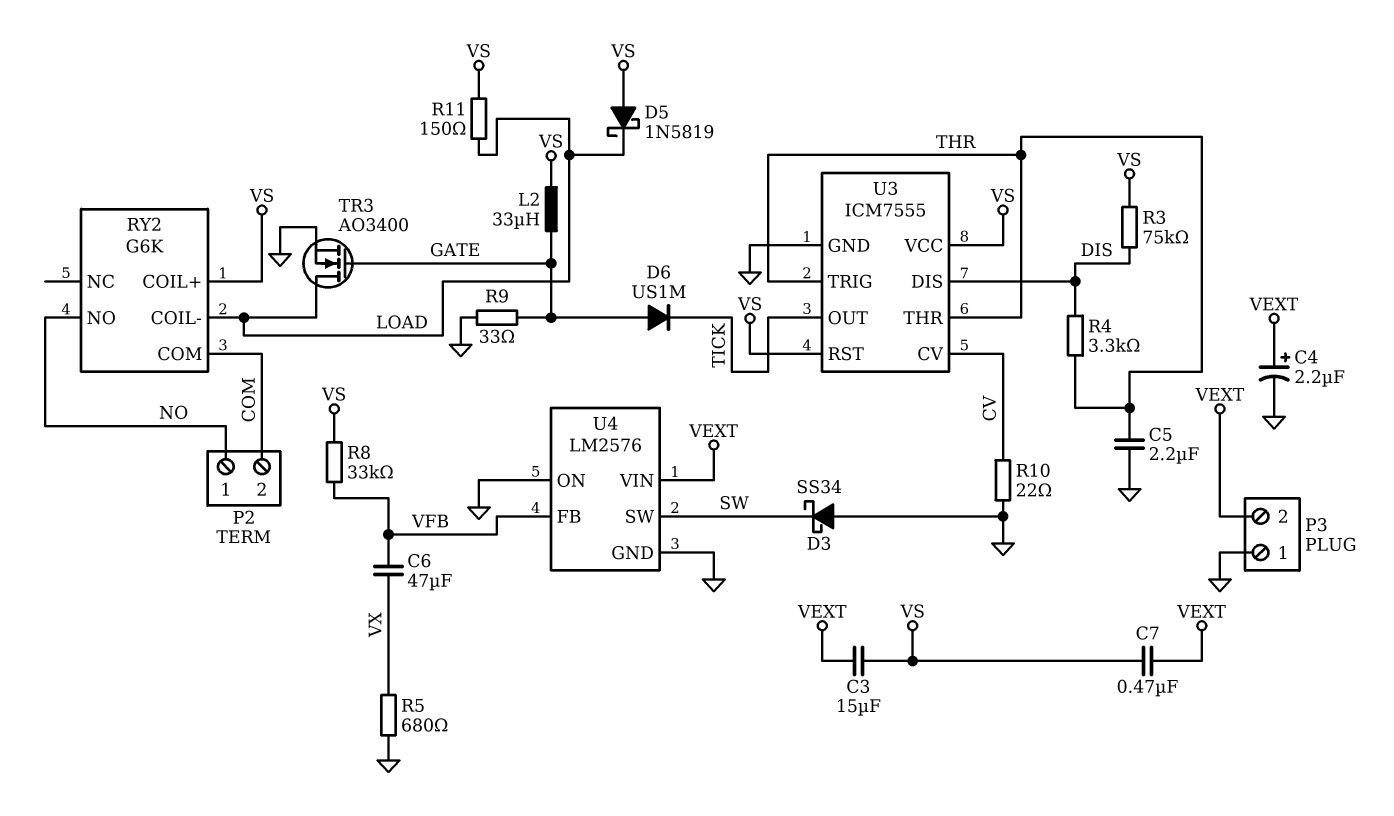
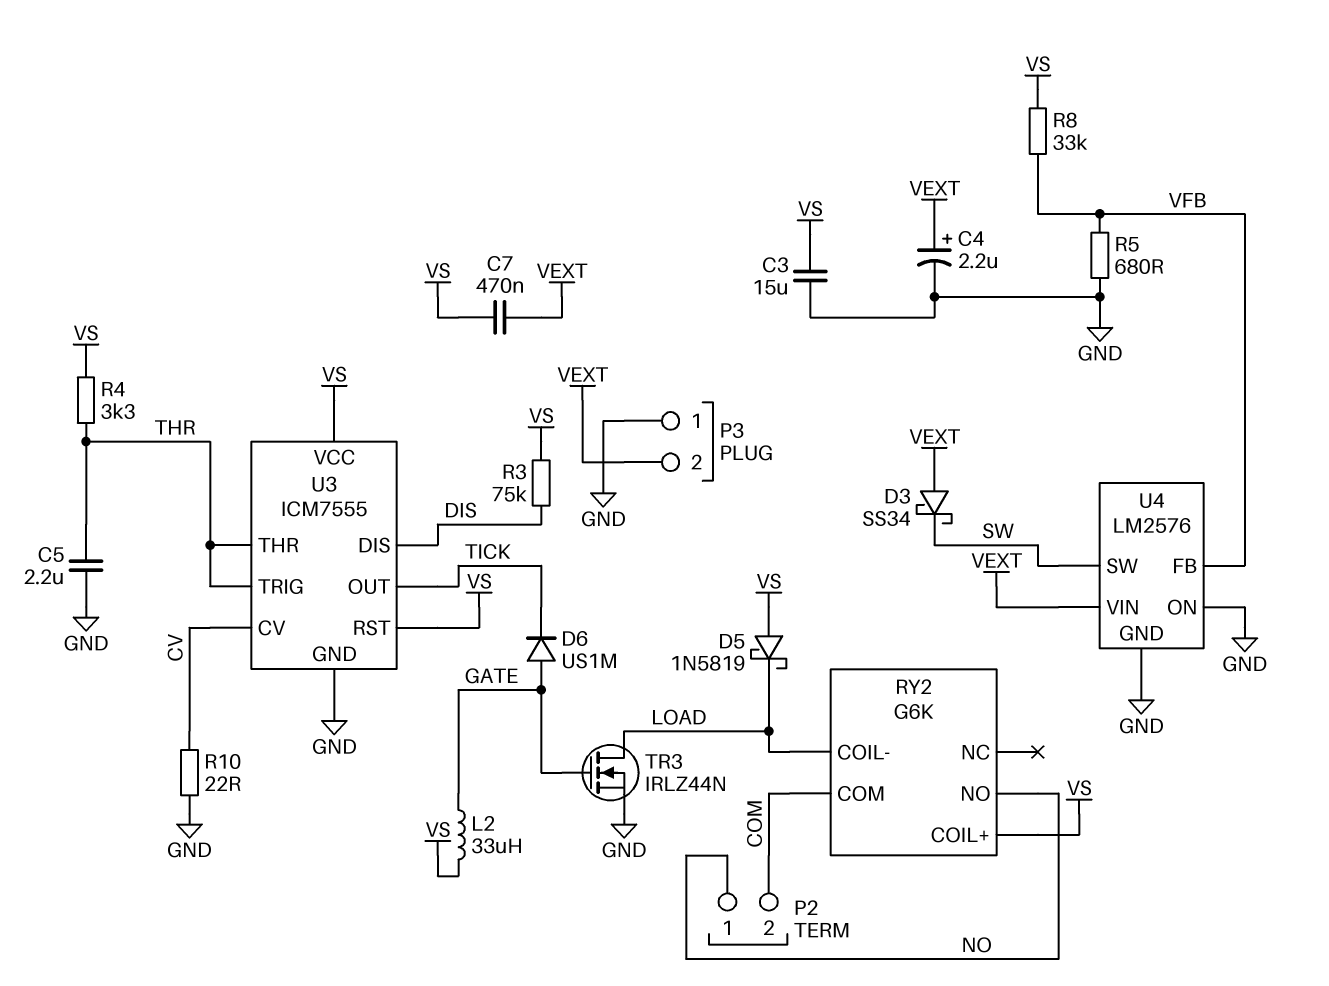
C3: 15uF (VEXT, VS) -> 15uF (GND, VS)
C6: 47uF (VFB, VX) -> none
D3: schottky SS34 (A GND, K SW) -> schottky SS34 (A VEXT, K SW)
R4: 3.3k (DIS, THR) -> 3.3k (THR, VS)
R5: 680 (GND, VX) -> 680 (GND, VFB)
R9: 33 (GATE, GND) -> none
R11: 150 (LOAD, VS) -> none
TR3: NMOS AO3400 (G GATE, D LOAD, S GND) -> NMOS IRLZ44N (G GATE, D LOAD, S GND)

